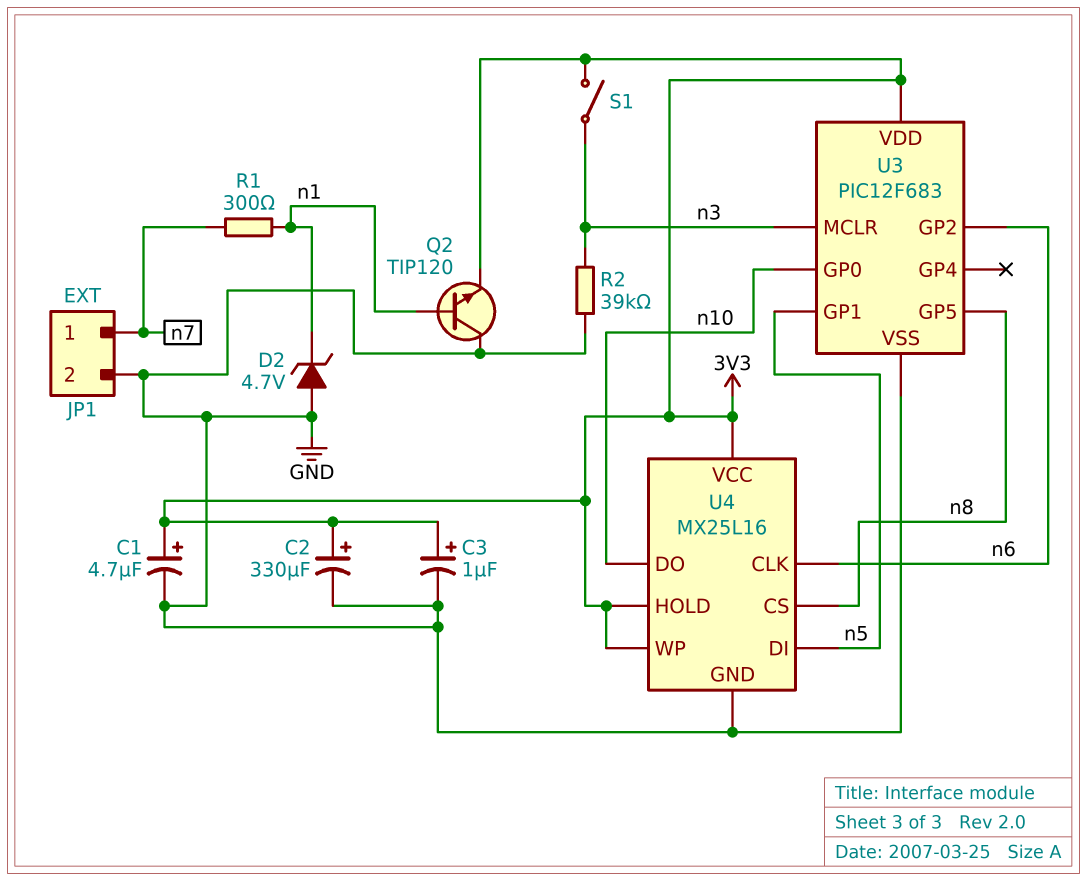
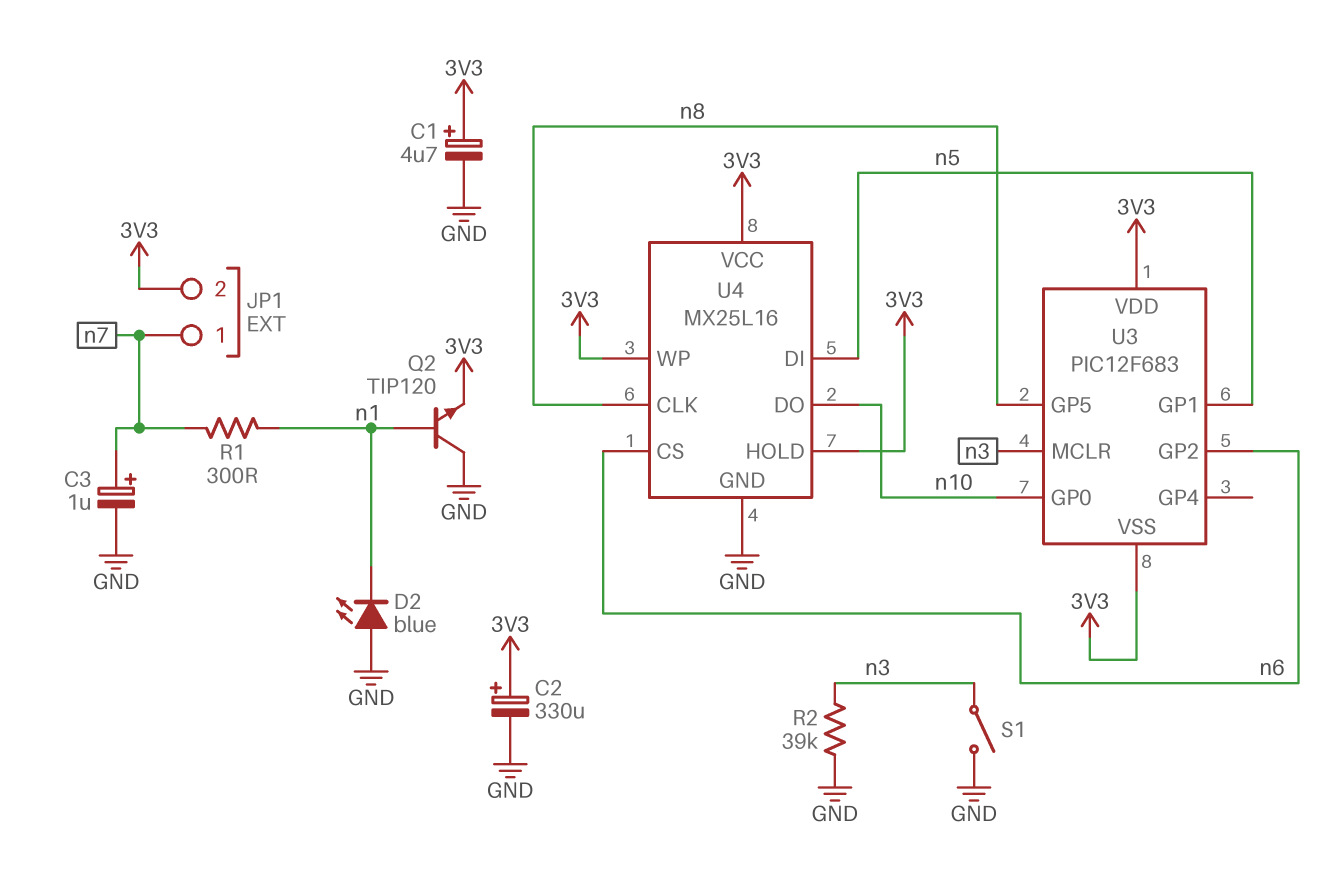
C3: 1uF (plus 3V3, minus GND) -> 1uF (plus n7, minus GND)
D2: zener 4.7V (A GND, K n1) -> LED blue (A GND, K n1)
JP1 pin 2: GND -> 3V3
S1: switch (3V3, n3) -> switch (GND, n3)
U3 pin VSS: GND -> 3V3
U4 pin CLK: n6 -> n8
U4 pin CS: n8 -> n6

